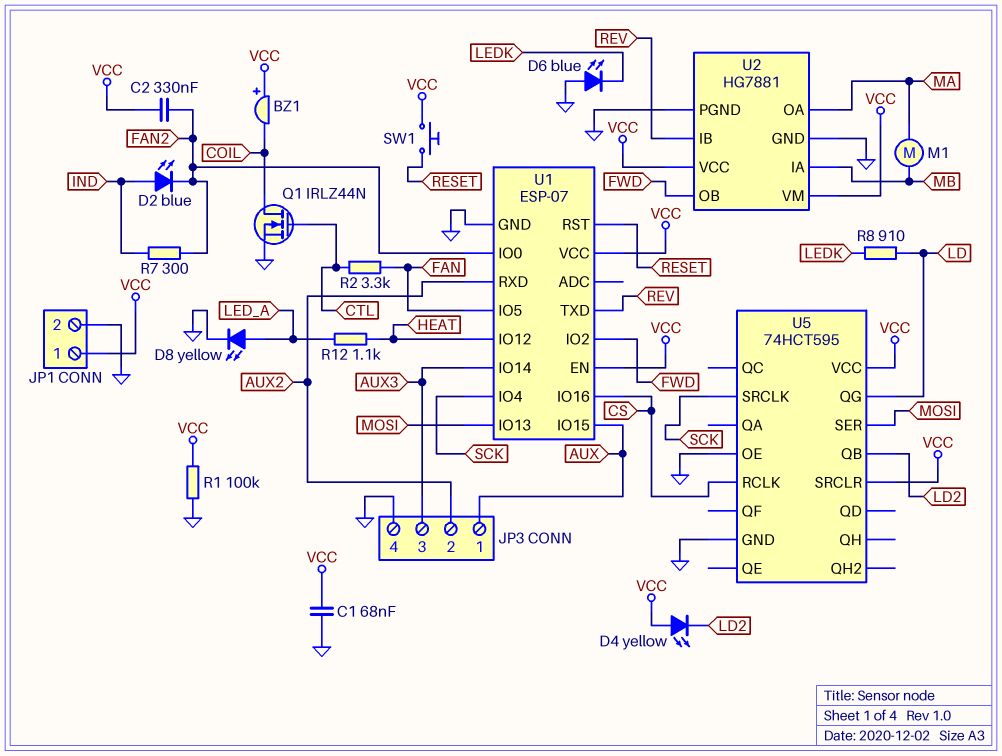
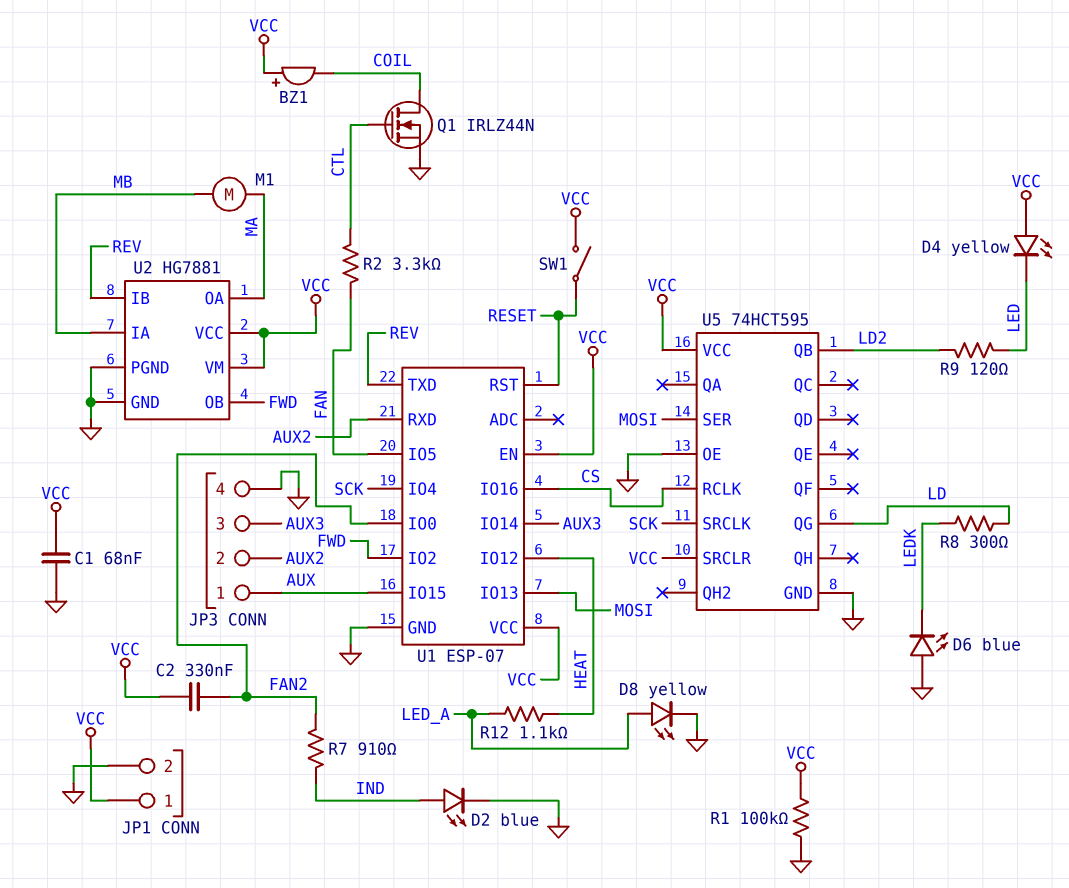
D2: LED blue (A IND, K FAN2) -> LED blue (A IND, K GND)
D4: LED yellow (A VCC, K LD2) -> LED yellow (A VCC, K LED)
R7: 300 (FAN2, IND) -> 910 (FAN2, IND)
R8: 910 (LD, LEDK) -> 300 (LD, LEDK)
R9: none -> 120 (LD2, LED)
SW1: button (RESET, VCC) -> switch (RESET, VCC)

